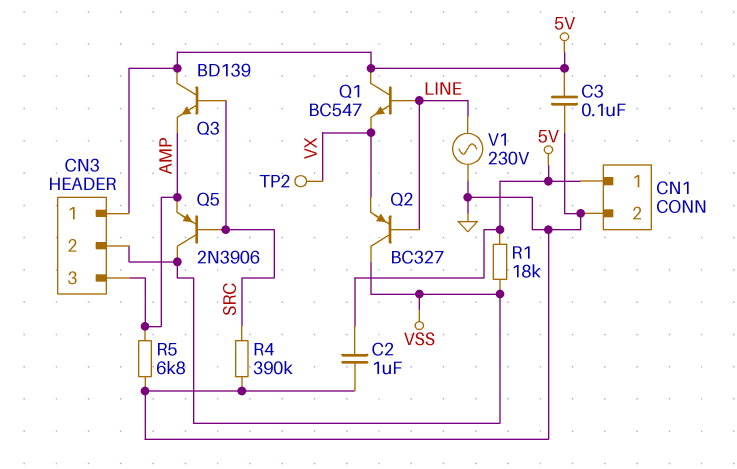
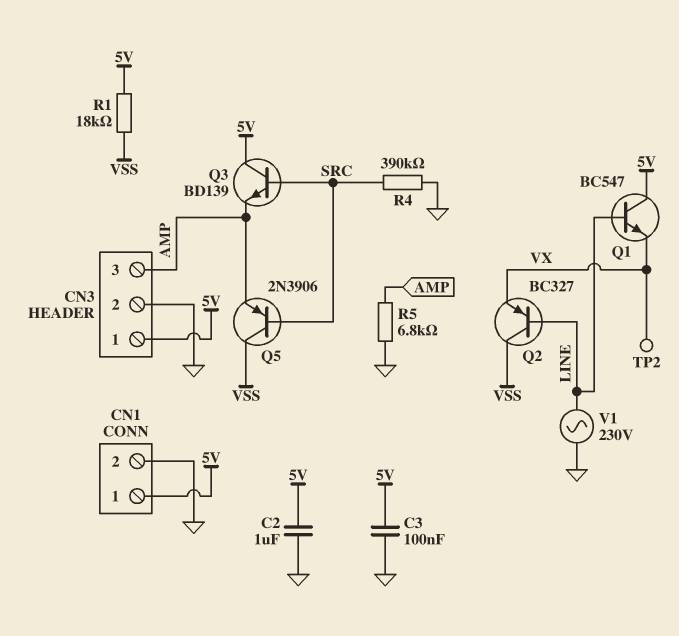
CN3 pin 2: VSS -> GND

